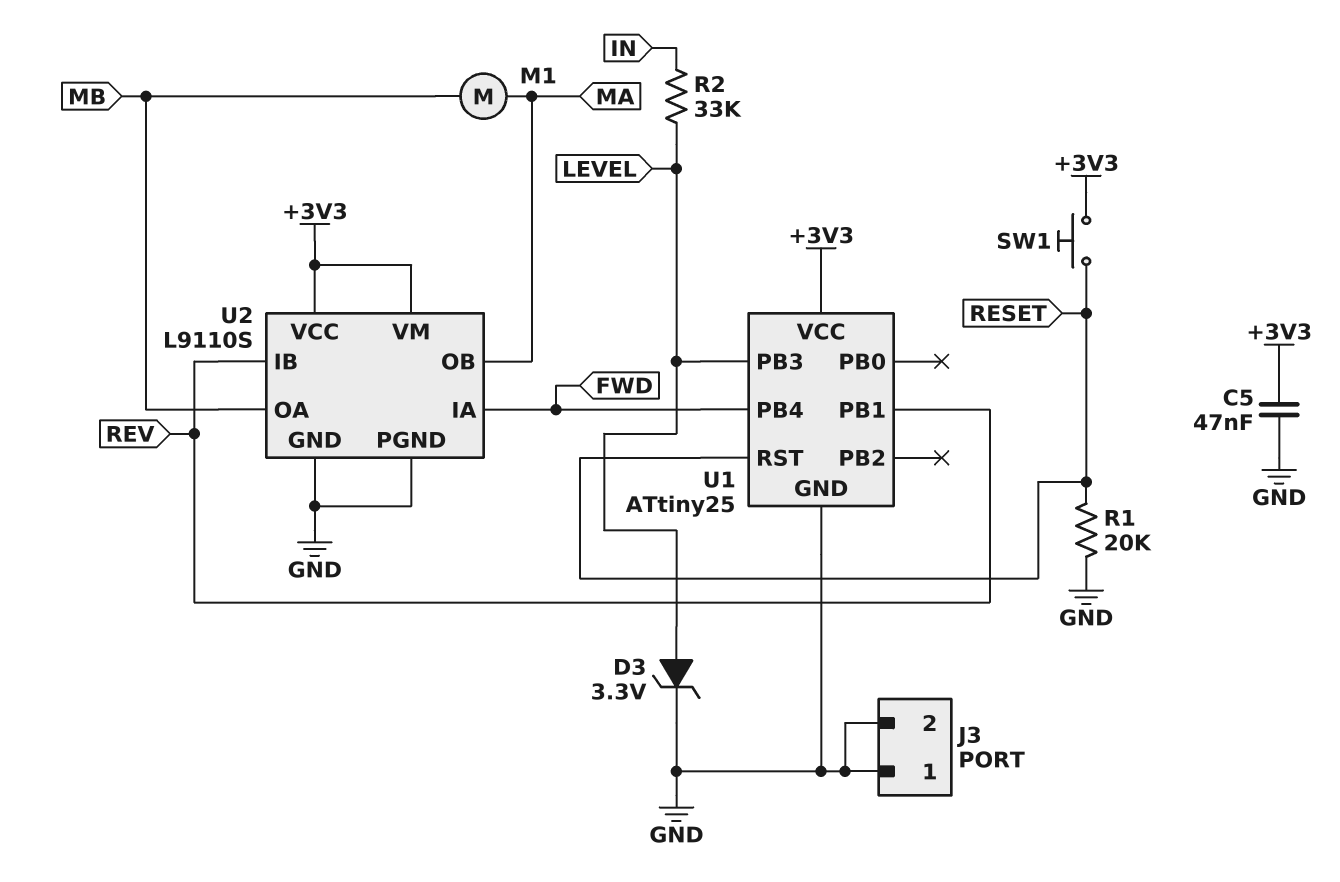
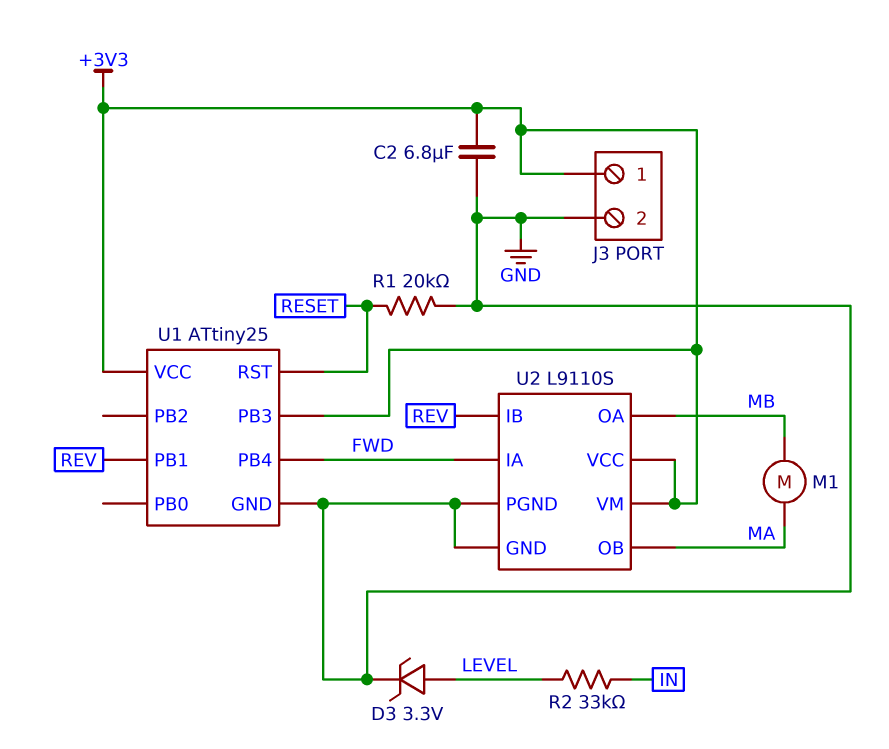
C2: none -> 6.8uF (+3V3, GND)
C5: 47nF (+3V3, GND) -> none
J3 pin 1: GND -> +3V3
SW1: button (+3V3, RESET) -> none
U1 pin PB3: LEVEL -> +3V3

